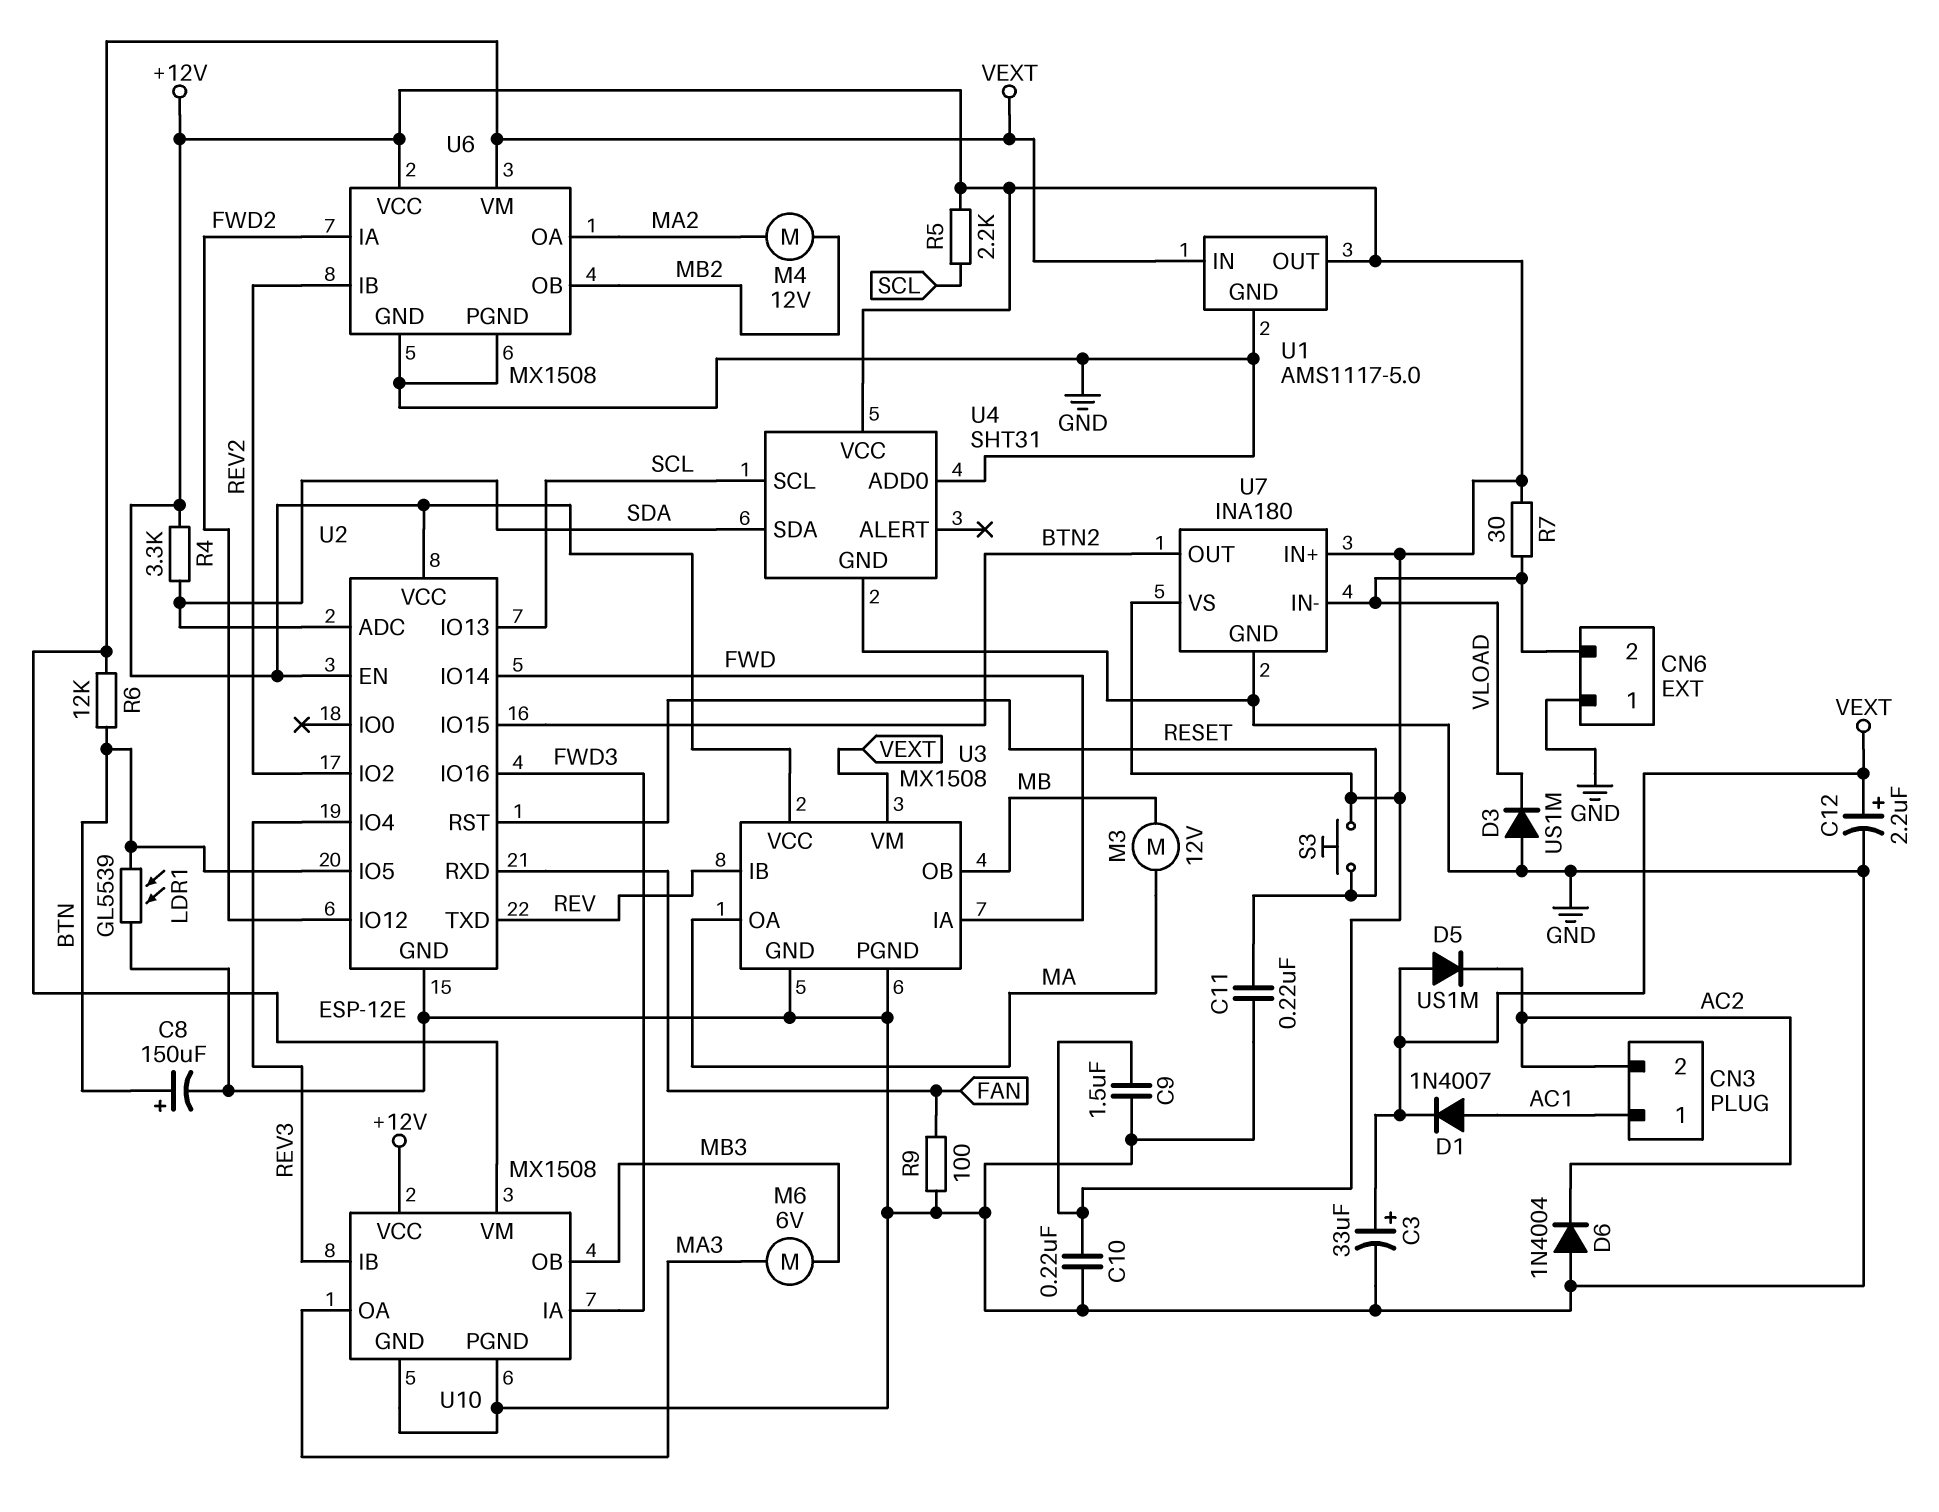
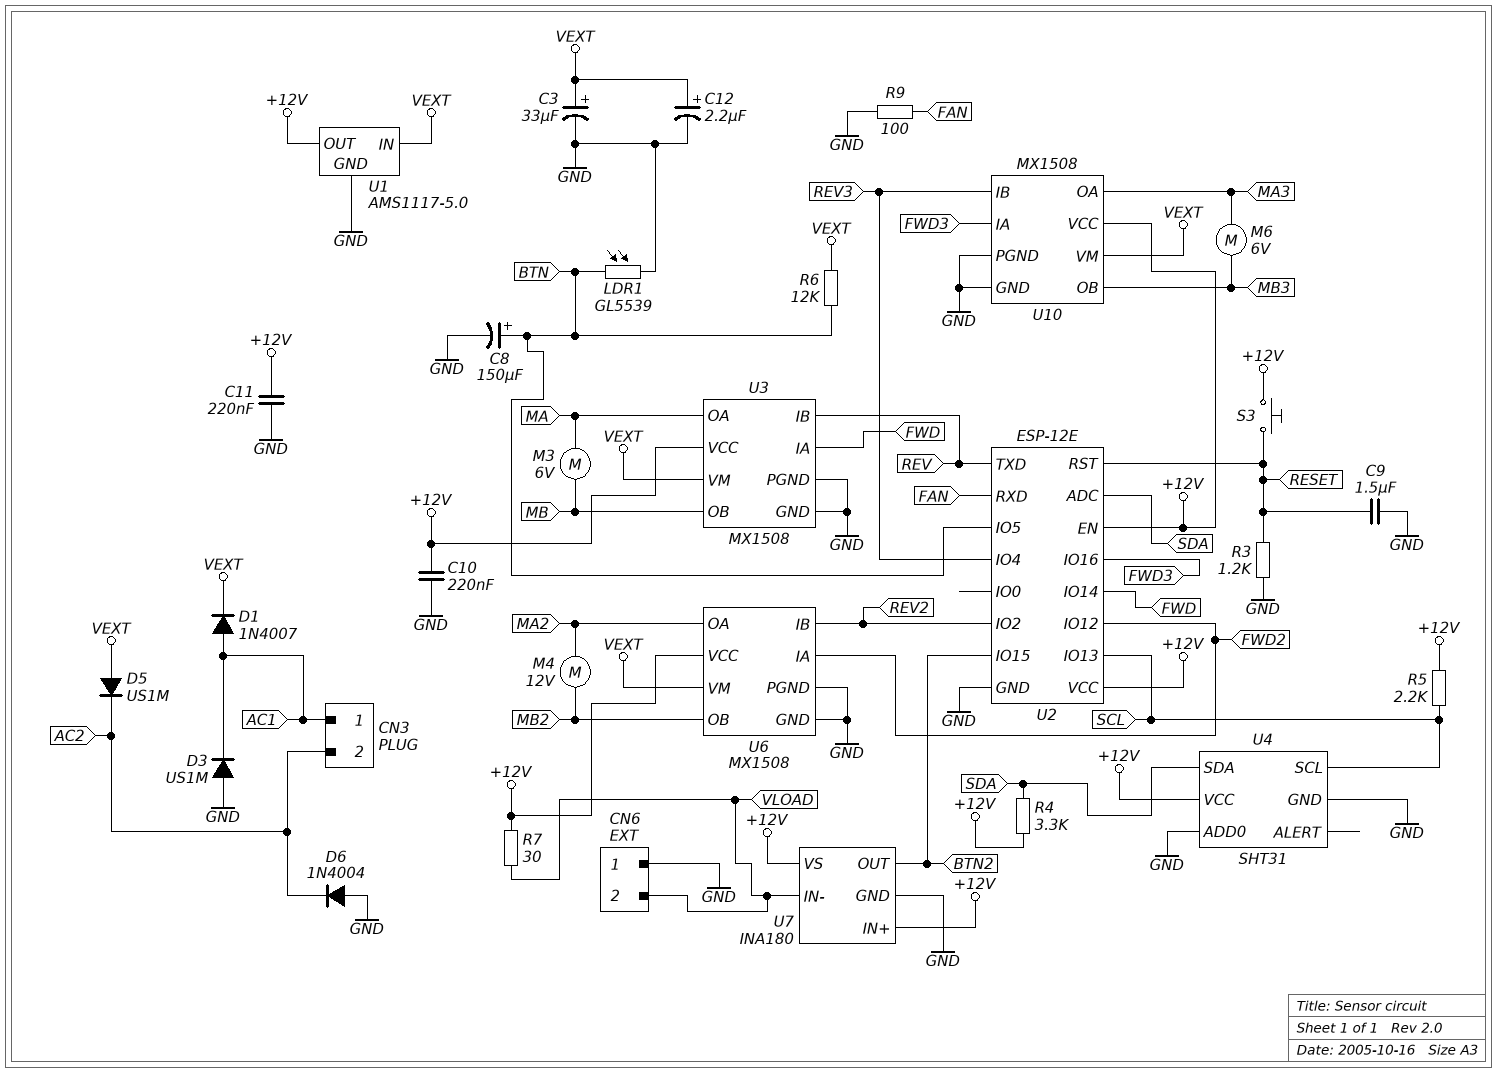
C9: 1.5uF (+12V, GND) -> 1.5uF (GND, RESET)
C11: 220nF (GND, RESET) -> 220nF (+12V, GND)
D3: diode US1M (A GND, K VLOAD) -> diode US1M (A GND, K AC1)
M3: motor 12V (MA, MB) -> motor 6V (MA, MB)
R3: none -> 1.2k (GND, RESET)

